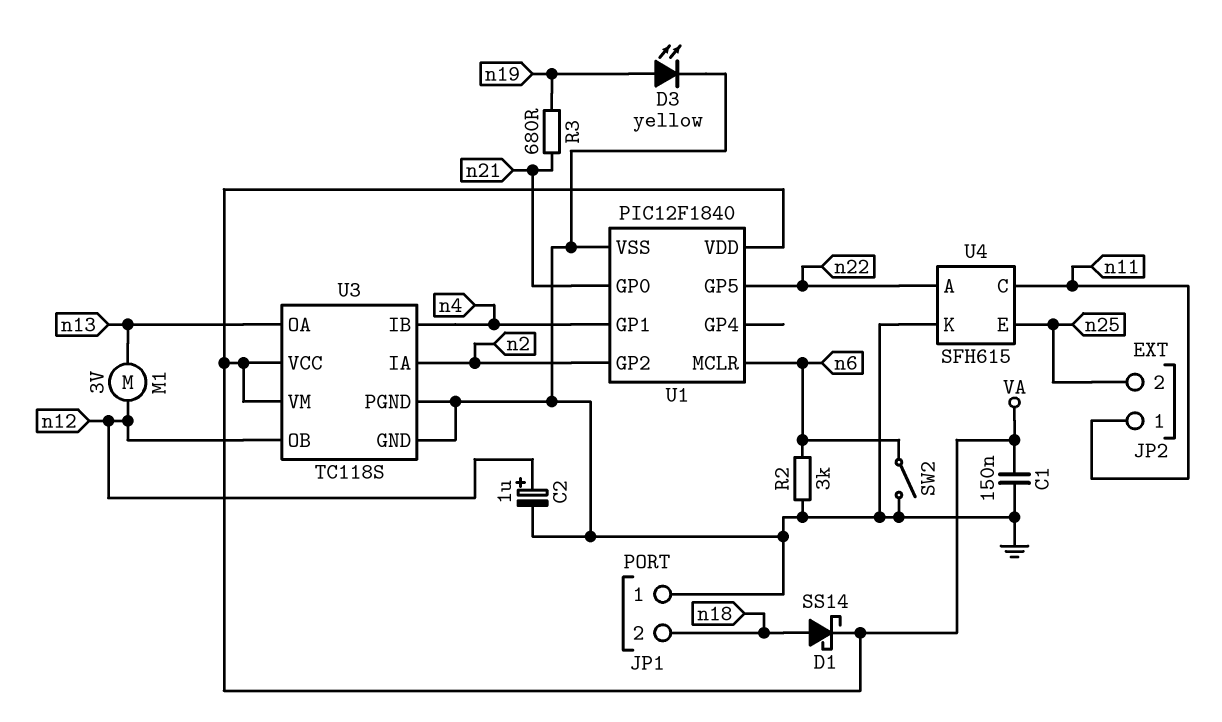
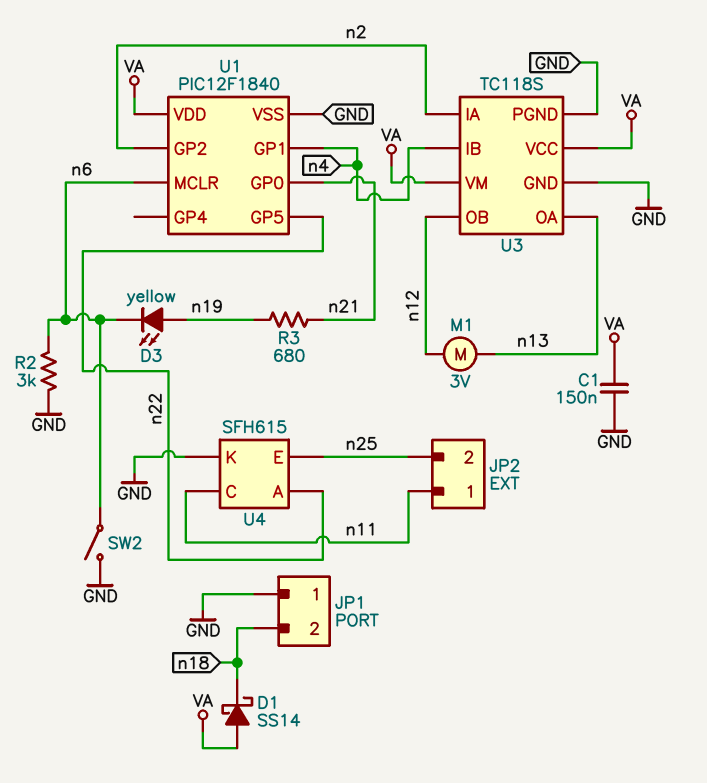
C2: 1uF (plus n12, minus GND) -> none
D1: schottky SS14 (A n18, K VA) -> schottky SS14 (A VA, K n18)
D3: LED yellow (A n19, K GND) -> LED yellow (A n19, K n6)

